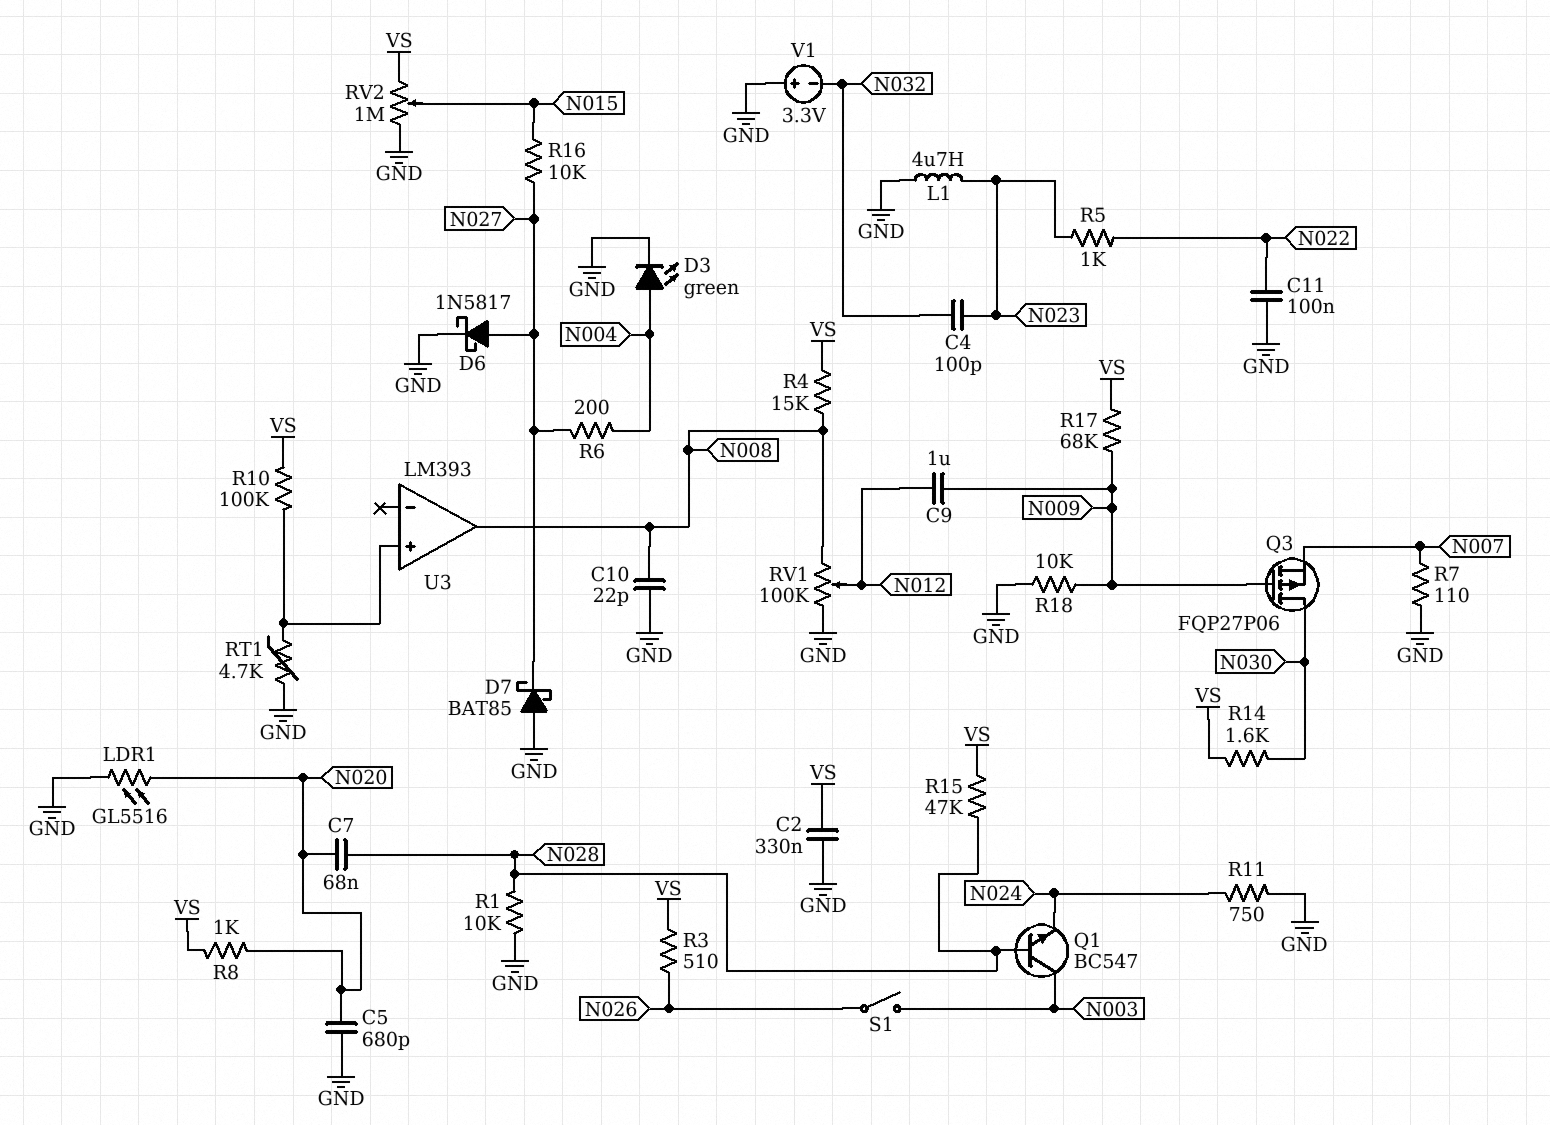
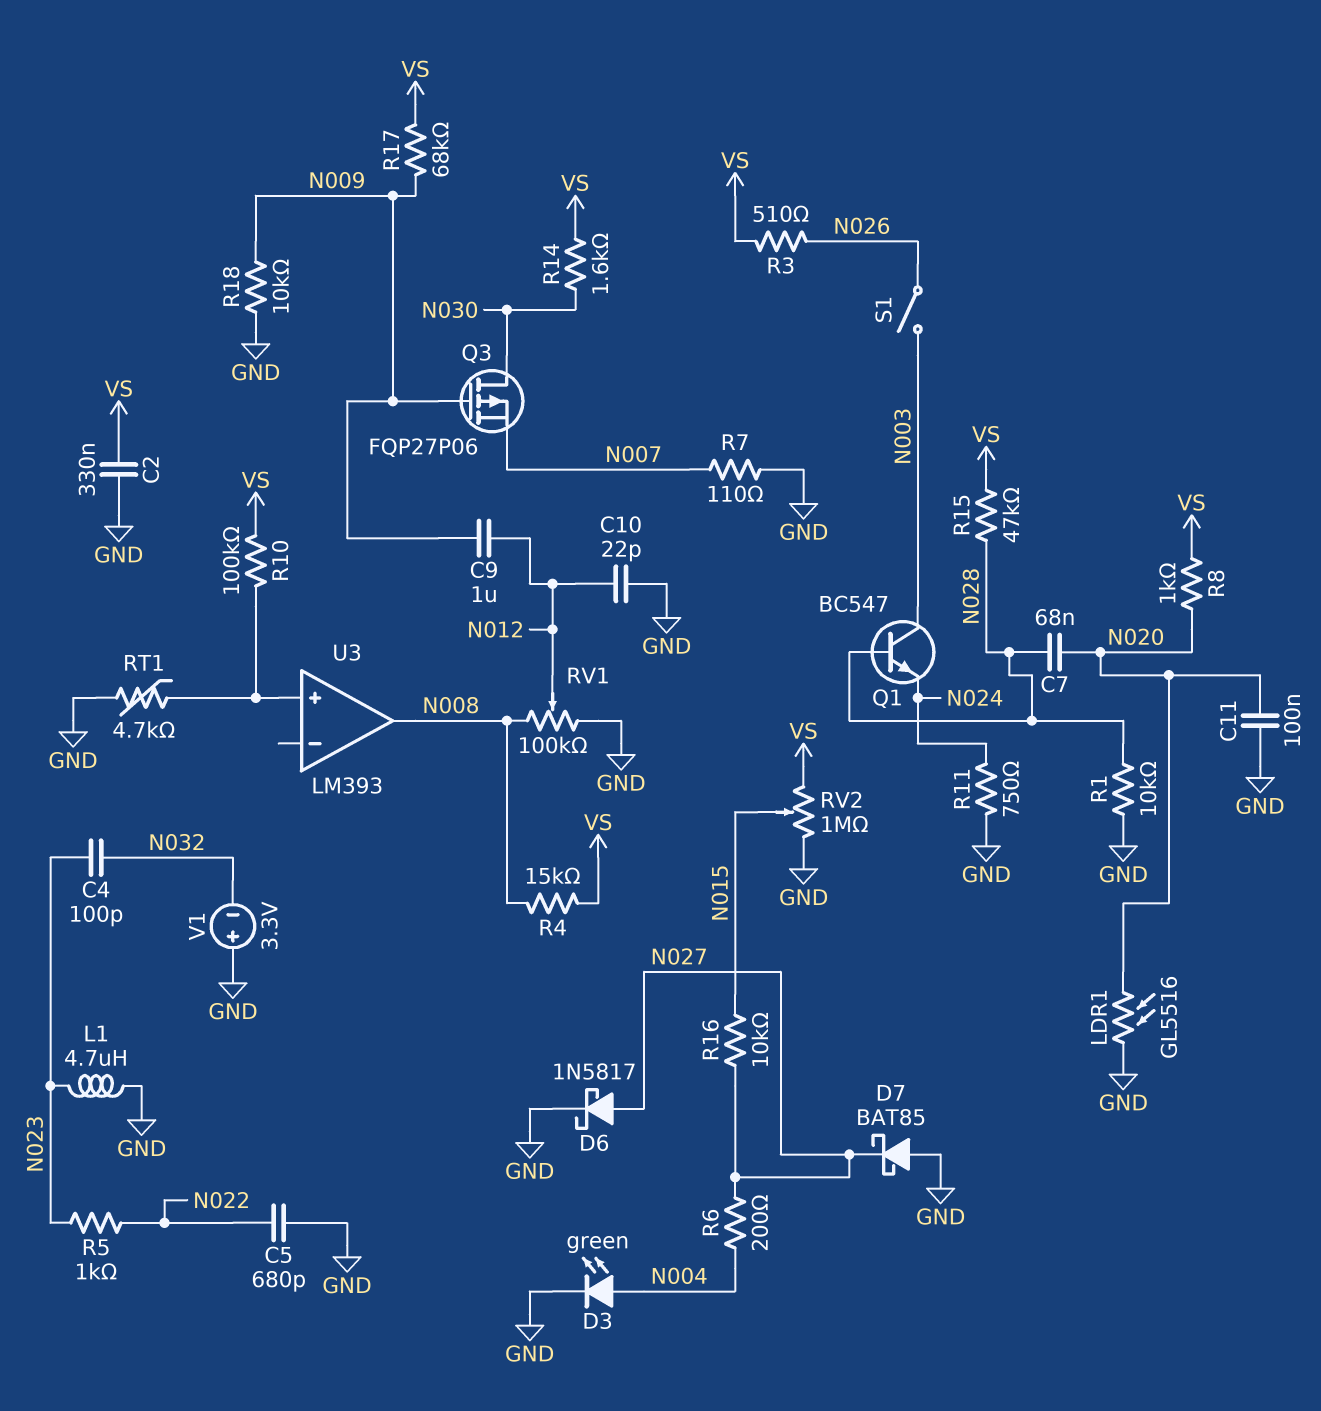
C5: 680pF (GND, N020) -> 680pF (GND, N022)
C10: 22pF (GND, N008) -> 22pF (GND, N012)
C11: 100nF (GND, N022) -> 100nF (GND, N020)

